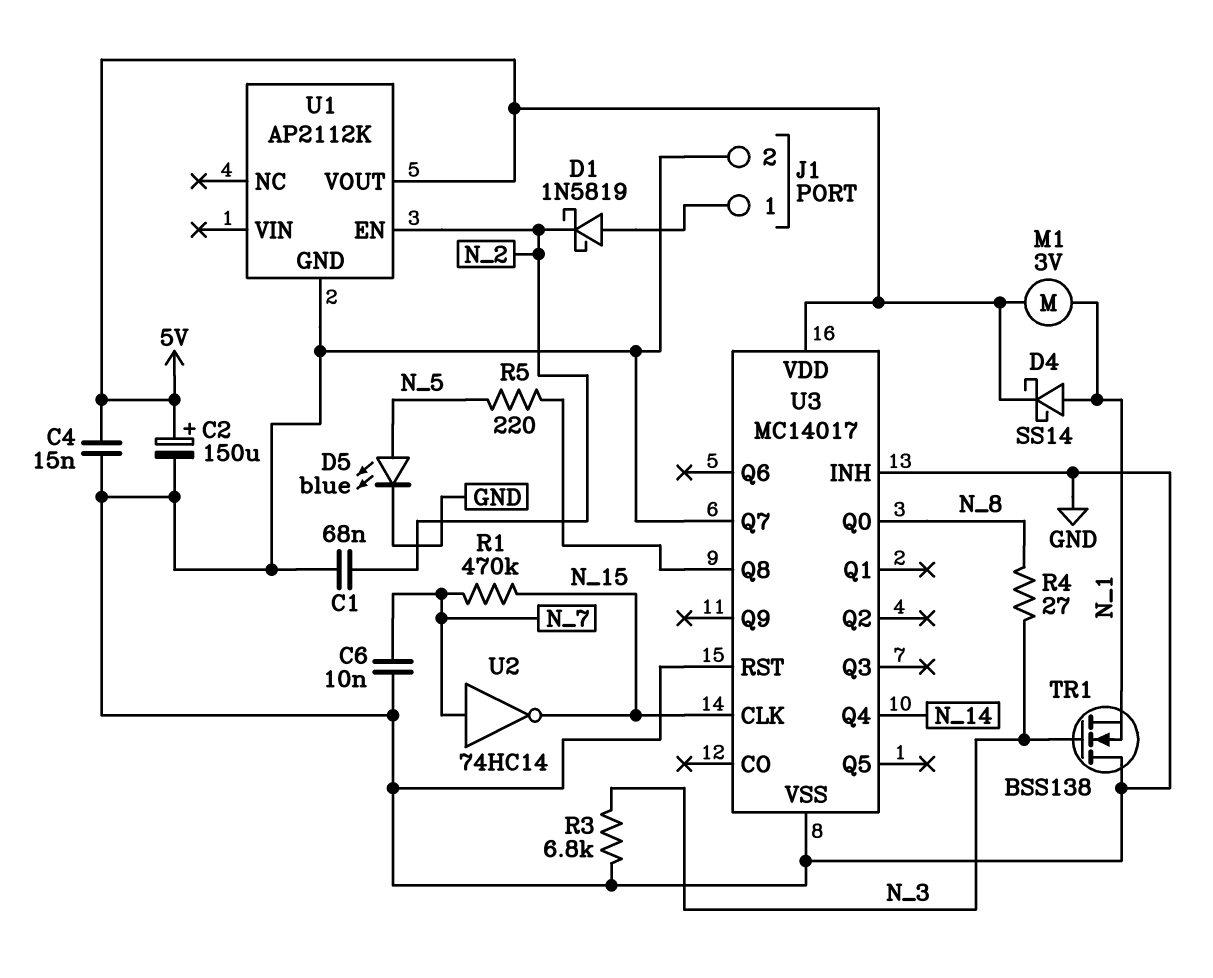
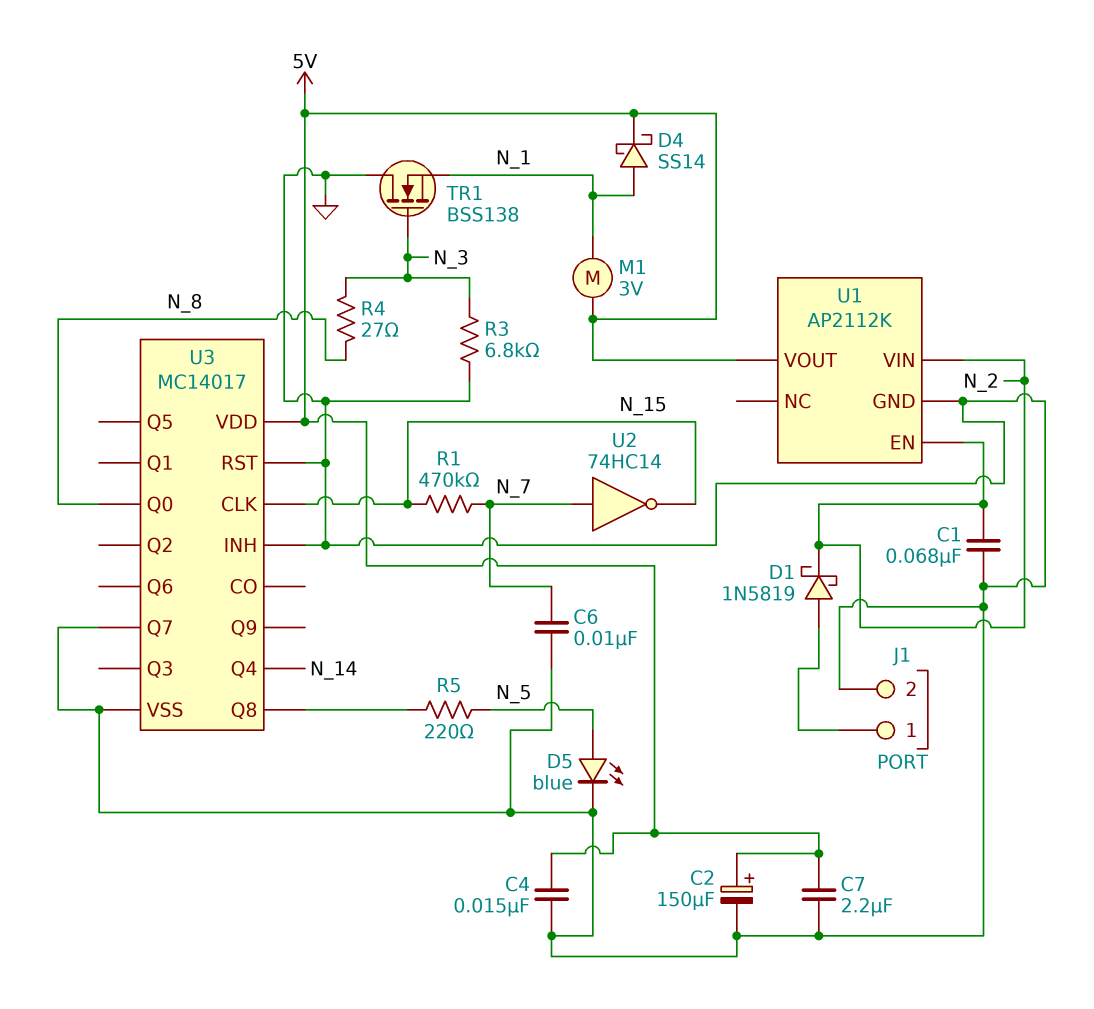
C7: none -> 2.2uF (5V, GND)
U1 pin VIN: none -> N_2

